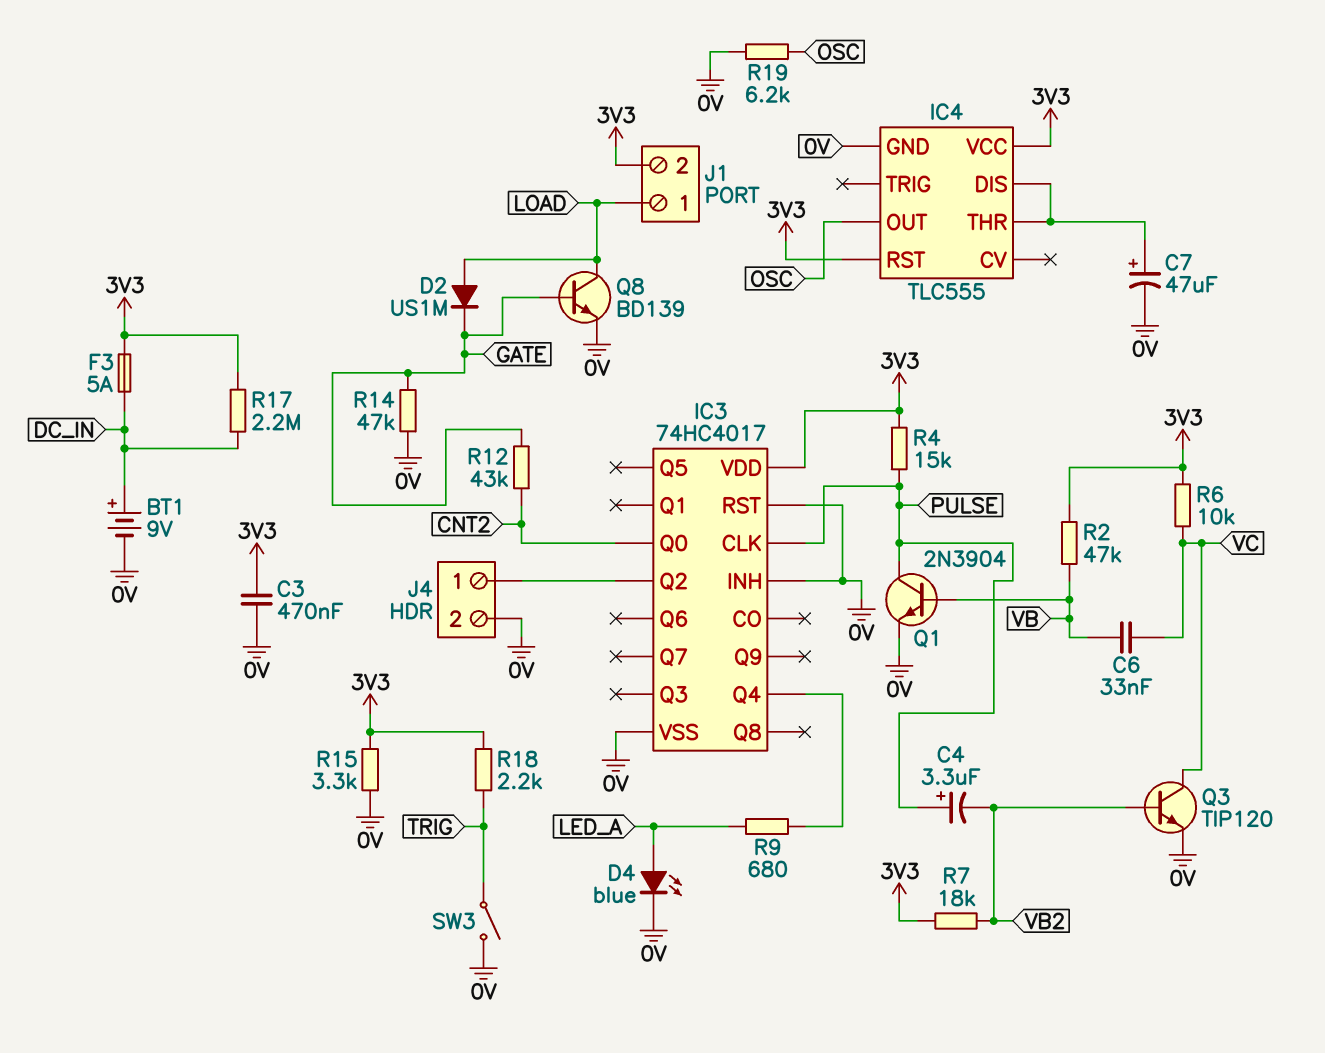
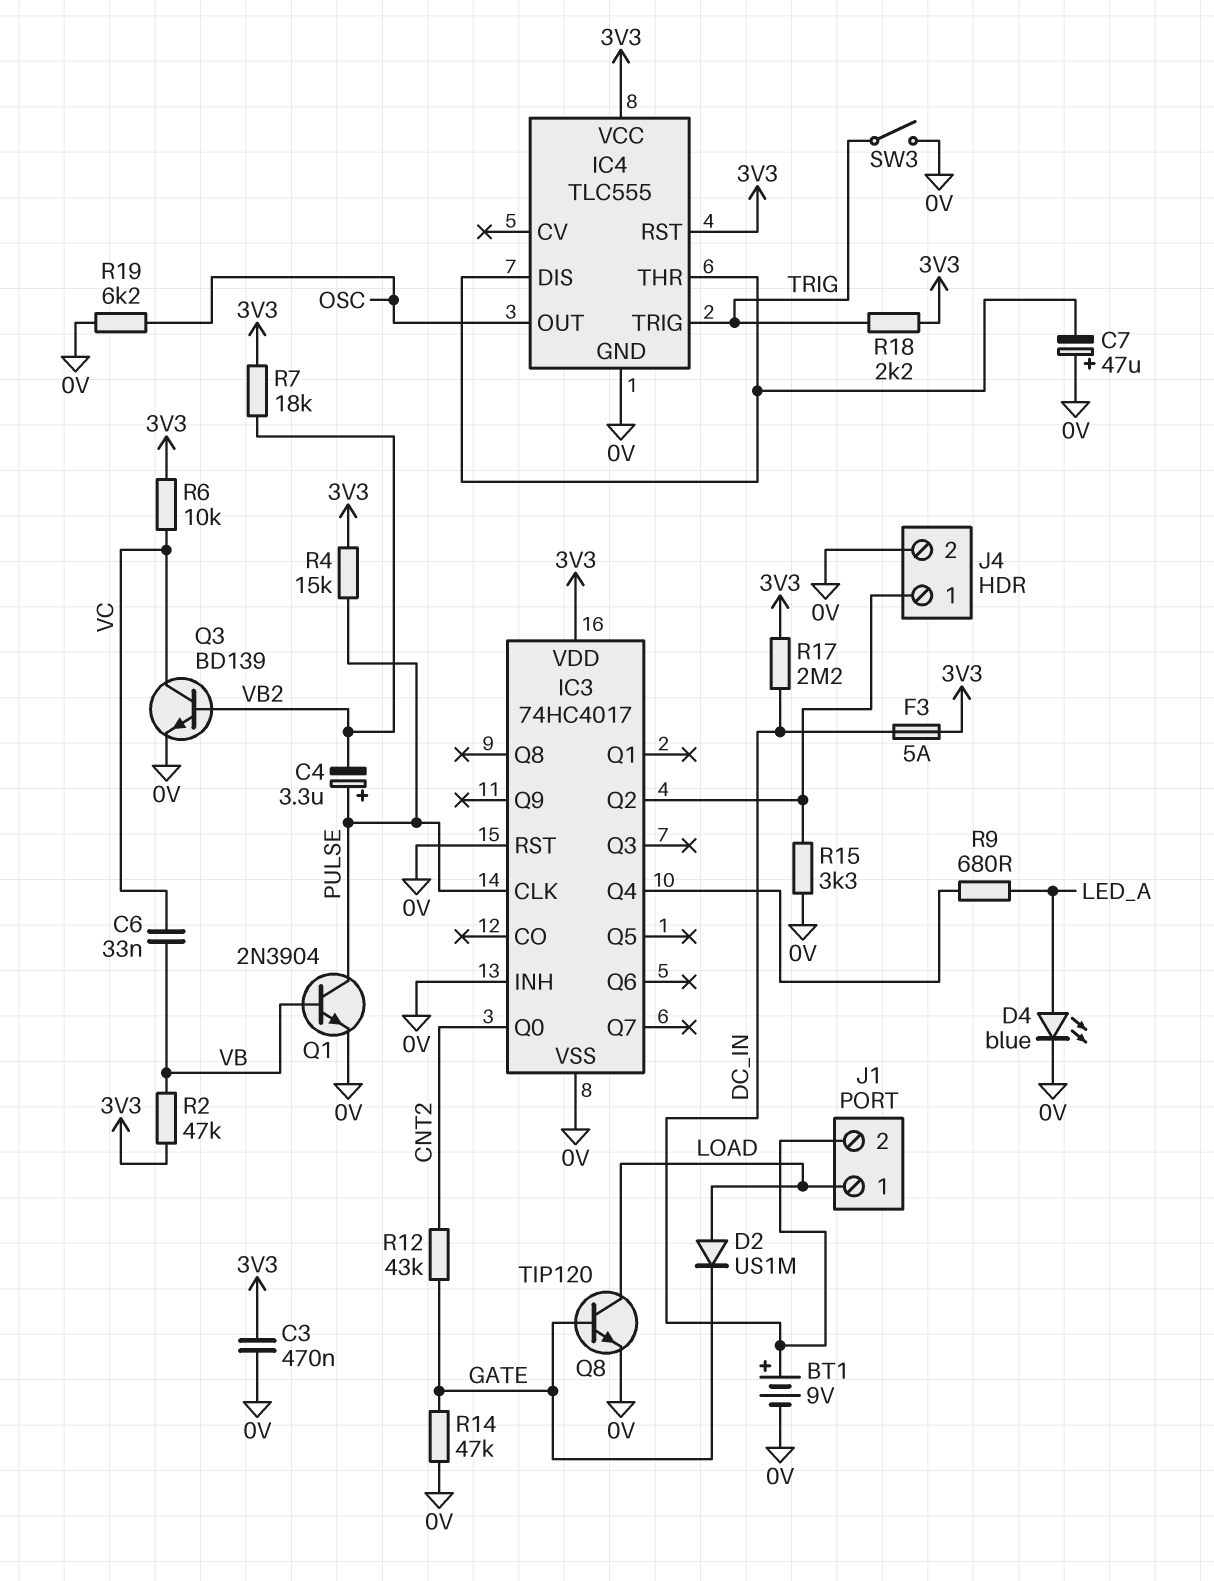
C7: 47uF (plus IC4/DIS, minus 0V) -> 47uF (plus 0V, minus IC4/DIS)
IC4 pin TRIG: none -> TRIG
J1 pin 2: 3V3 -> DC_IN
Q3: NPN TIP120 (B VB2, C VC, E 0V) -> NPN BD139 (B VB2, C VC, E 0V)
Q8: NPN BD139 (B GATE, C LOAD, E 0V) -> NPN TIP120 (B GATE, C LOAD, E 0V)
R15: 3.3k (0V, 3V3) -> 3.3k (0V, IC3/Q2)

